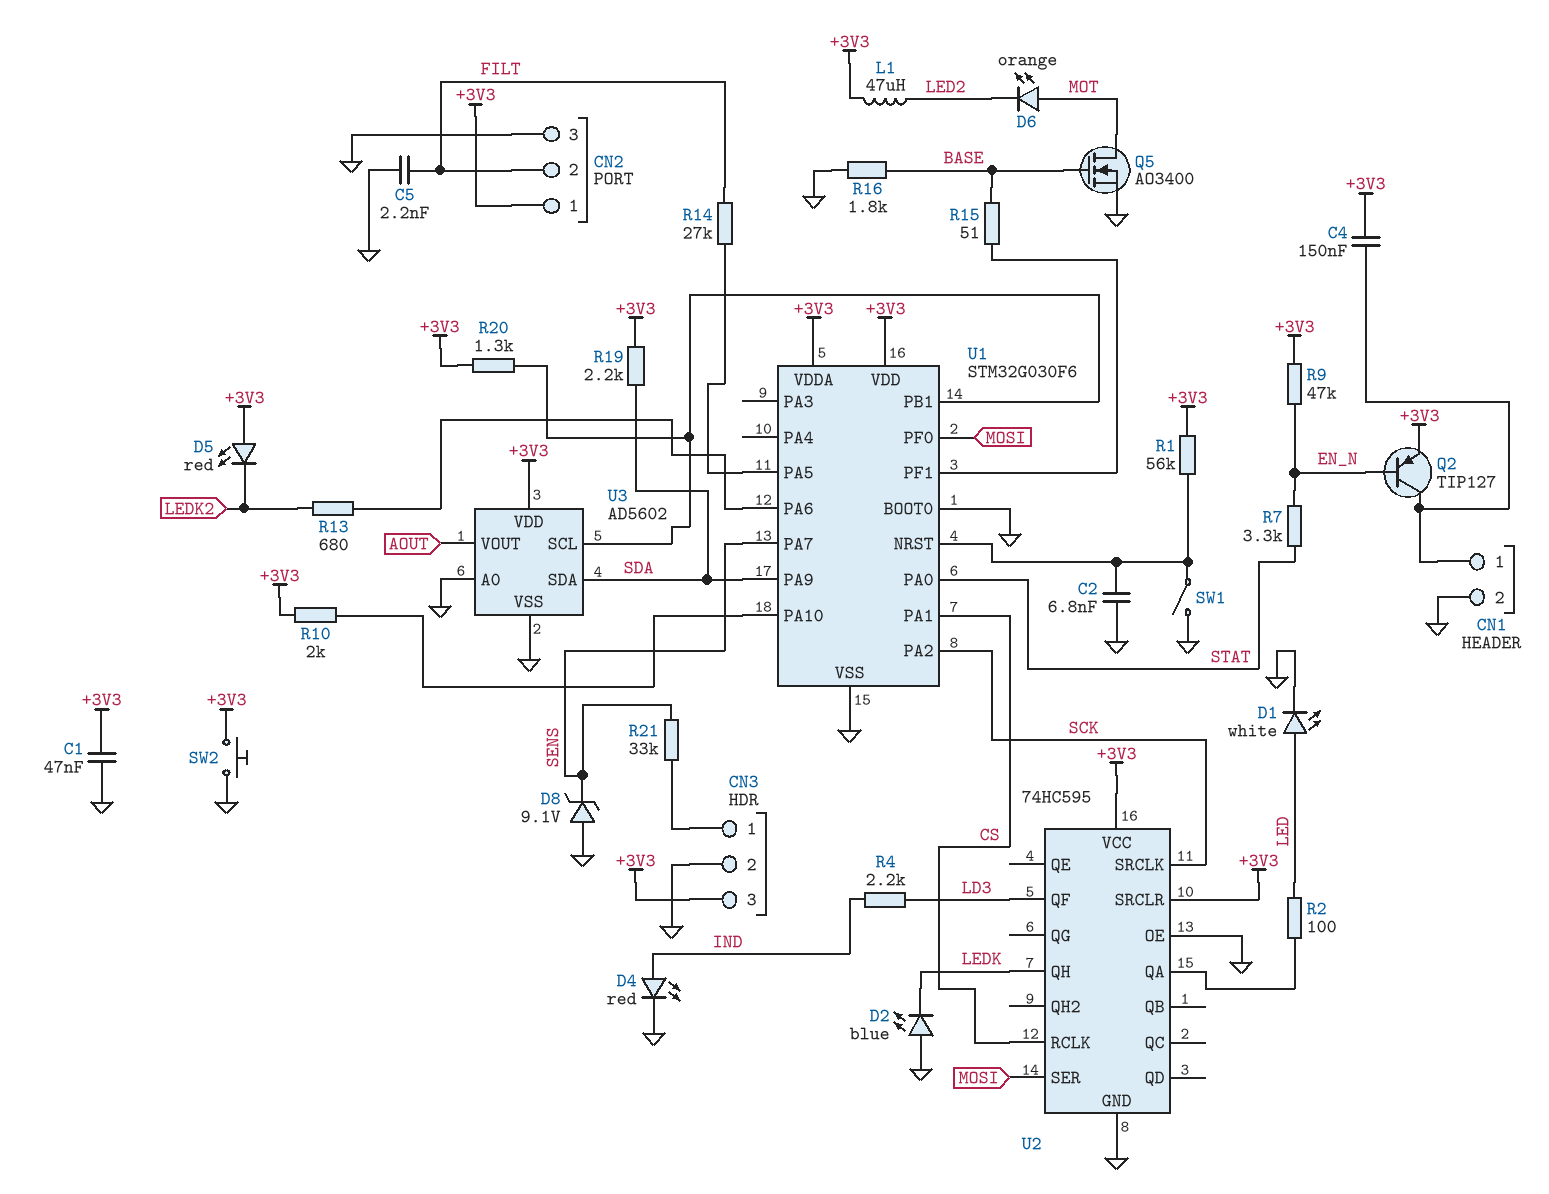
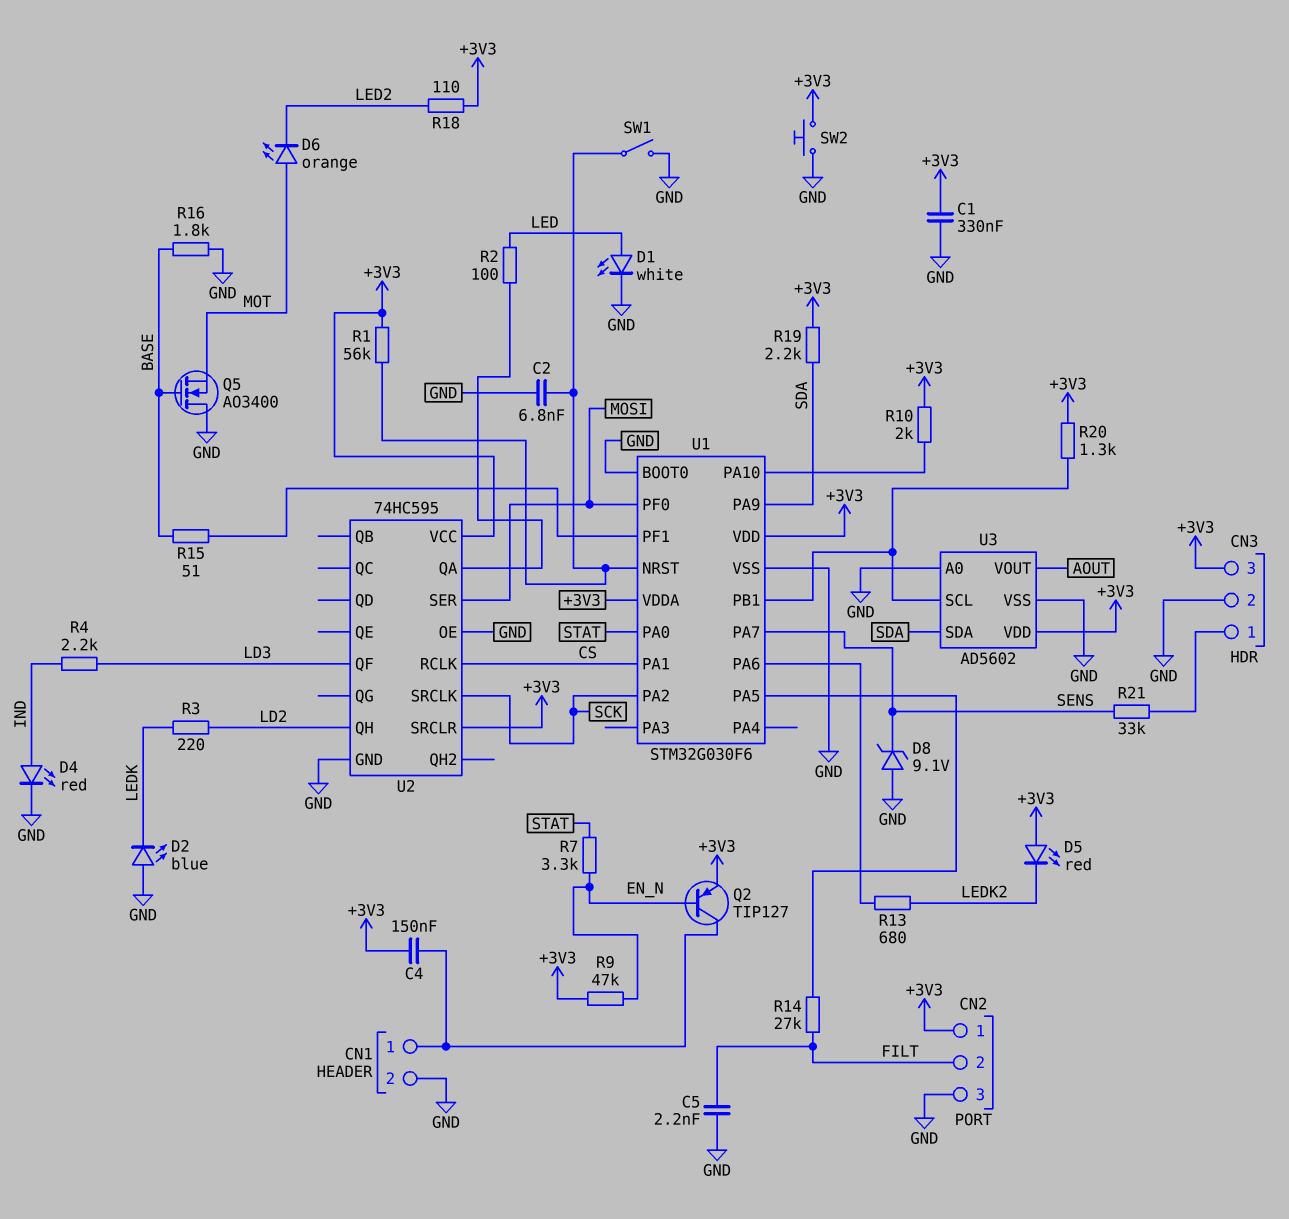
C1: 47nF (+3V3, GND) -> 330nF (+3V3, GND)
L1: 47uH (+3V3, LED2) -> none
Q5: NMOS AO3400 (G BASE, D MOT, S GND) -> NMOS AO3400 (G BASE, D GND, S MOT)
R3: none -> 220 (LD2, LEDK)
R18: none -> 110 (+3V3, LED2)
U2 pin QH: LEDK -> LD2

